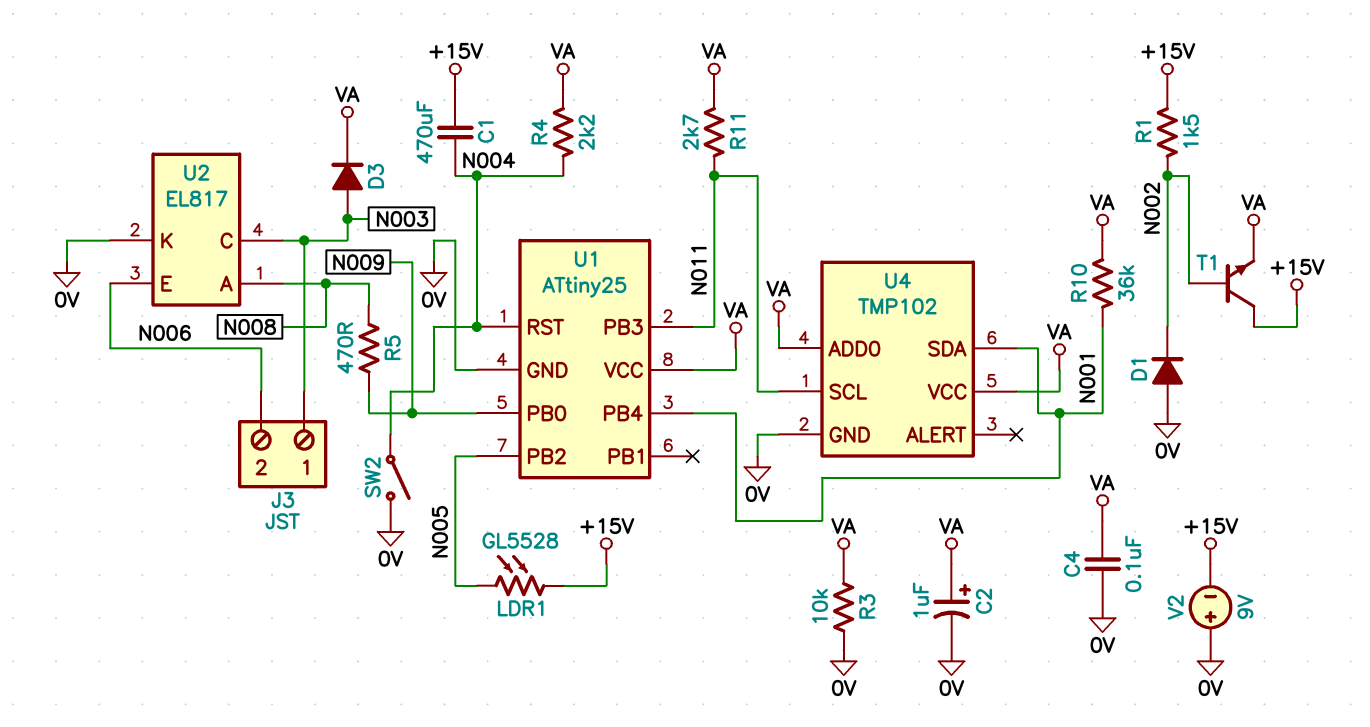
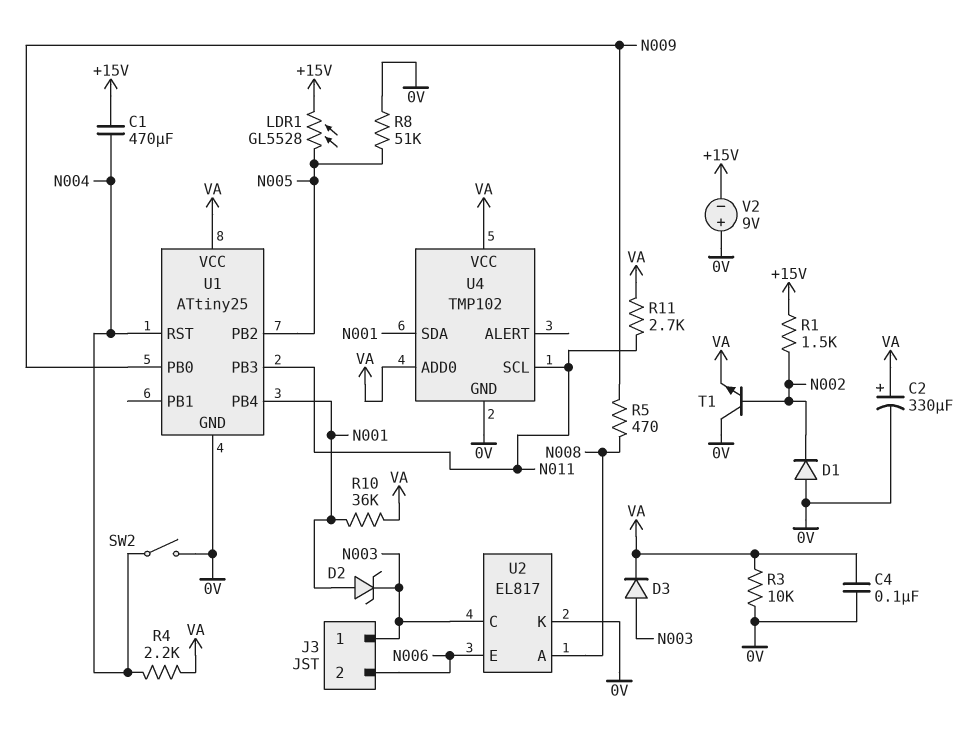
C2: 1uF (plus VA, minus 0V) -> 330uF (plus VA, minus 0V)
D2: none -> zener (A N001, K N003)
R8: none -> 51k (0V, N005)
T1: NPN (B N002, C +15V, E VA) -> NPN (B N002, C 0V, E VA)

